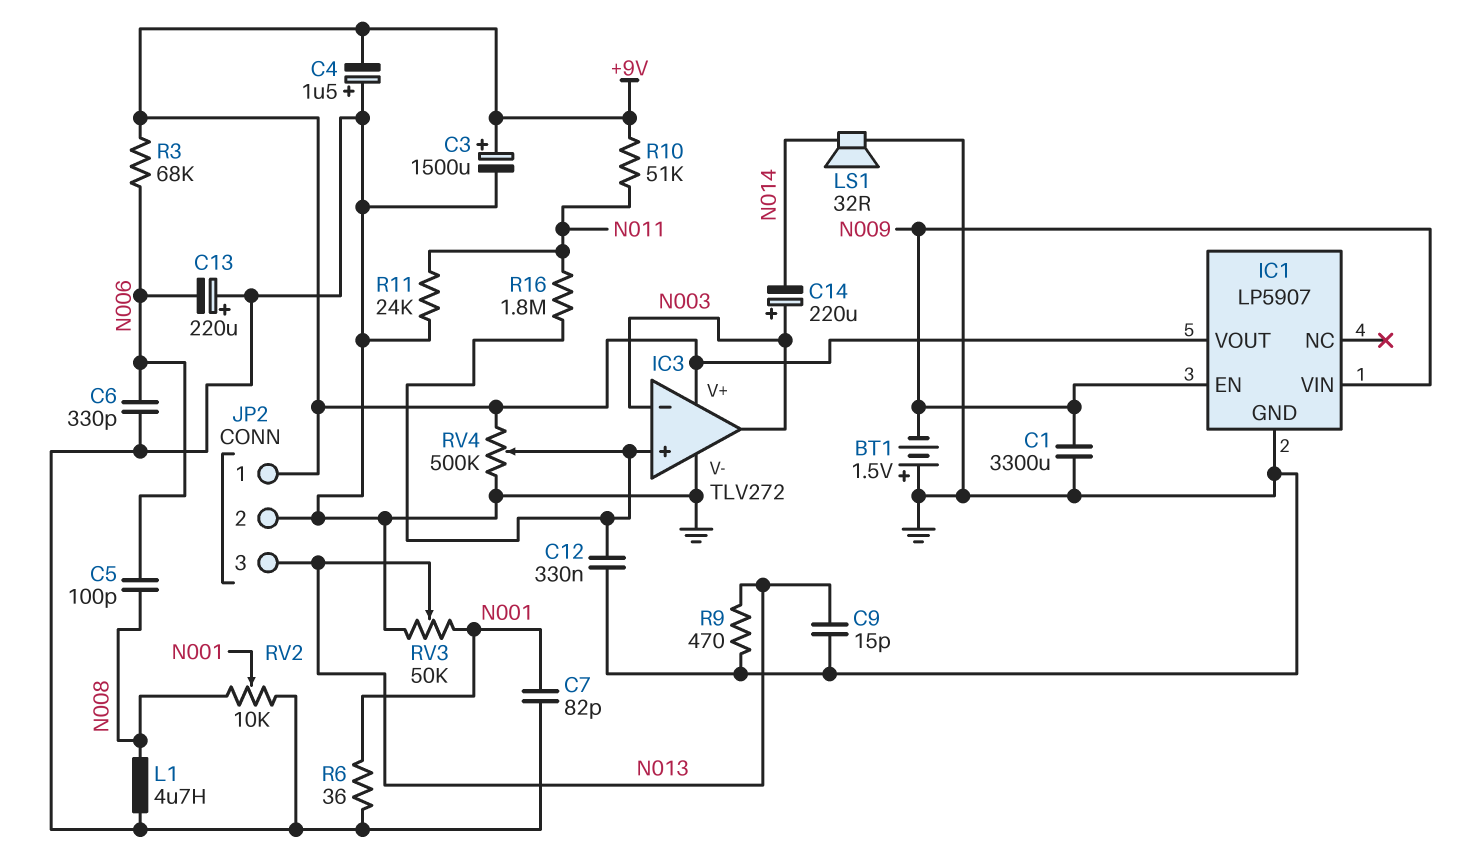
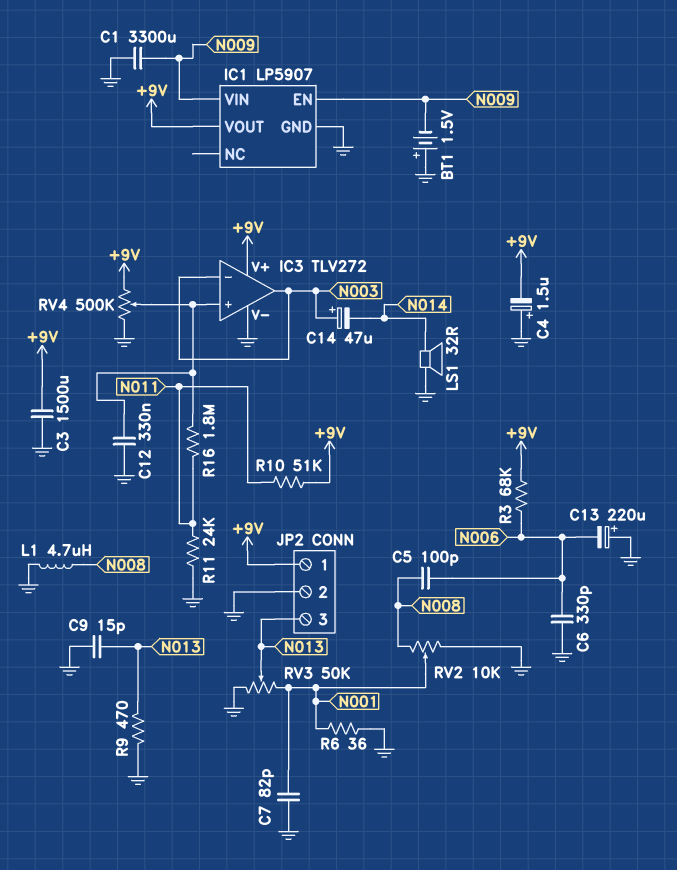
C3: 1500uF (plus +9V, minus GND) -> 1500uF (+9V, GND)
C14: 220uF (plus N003, minus N014) -> 47uF (plus N003, minus N014)

